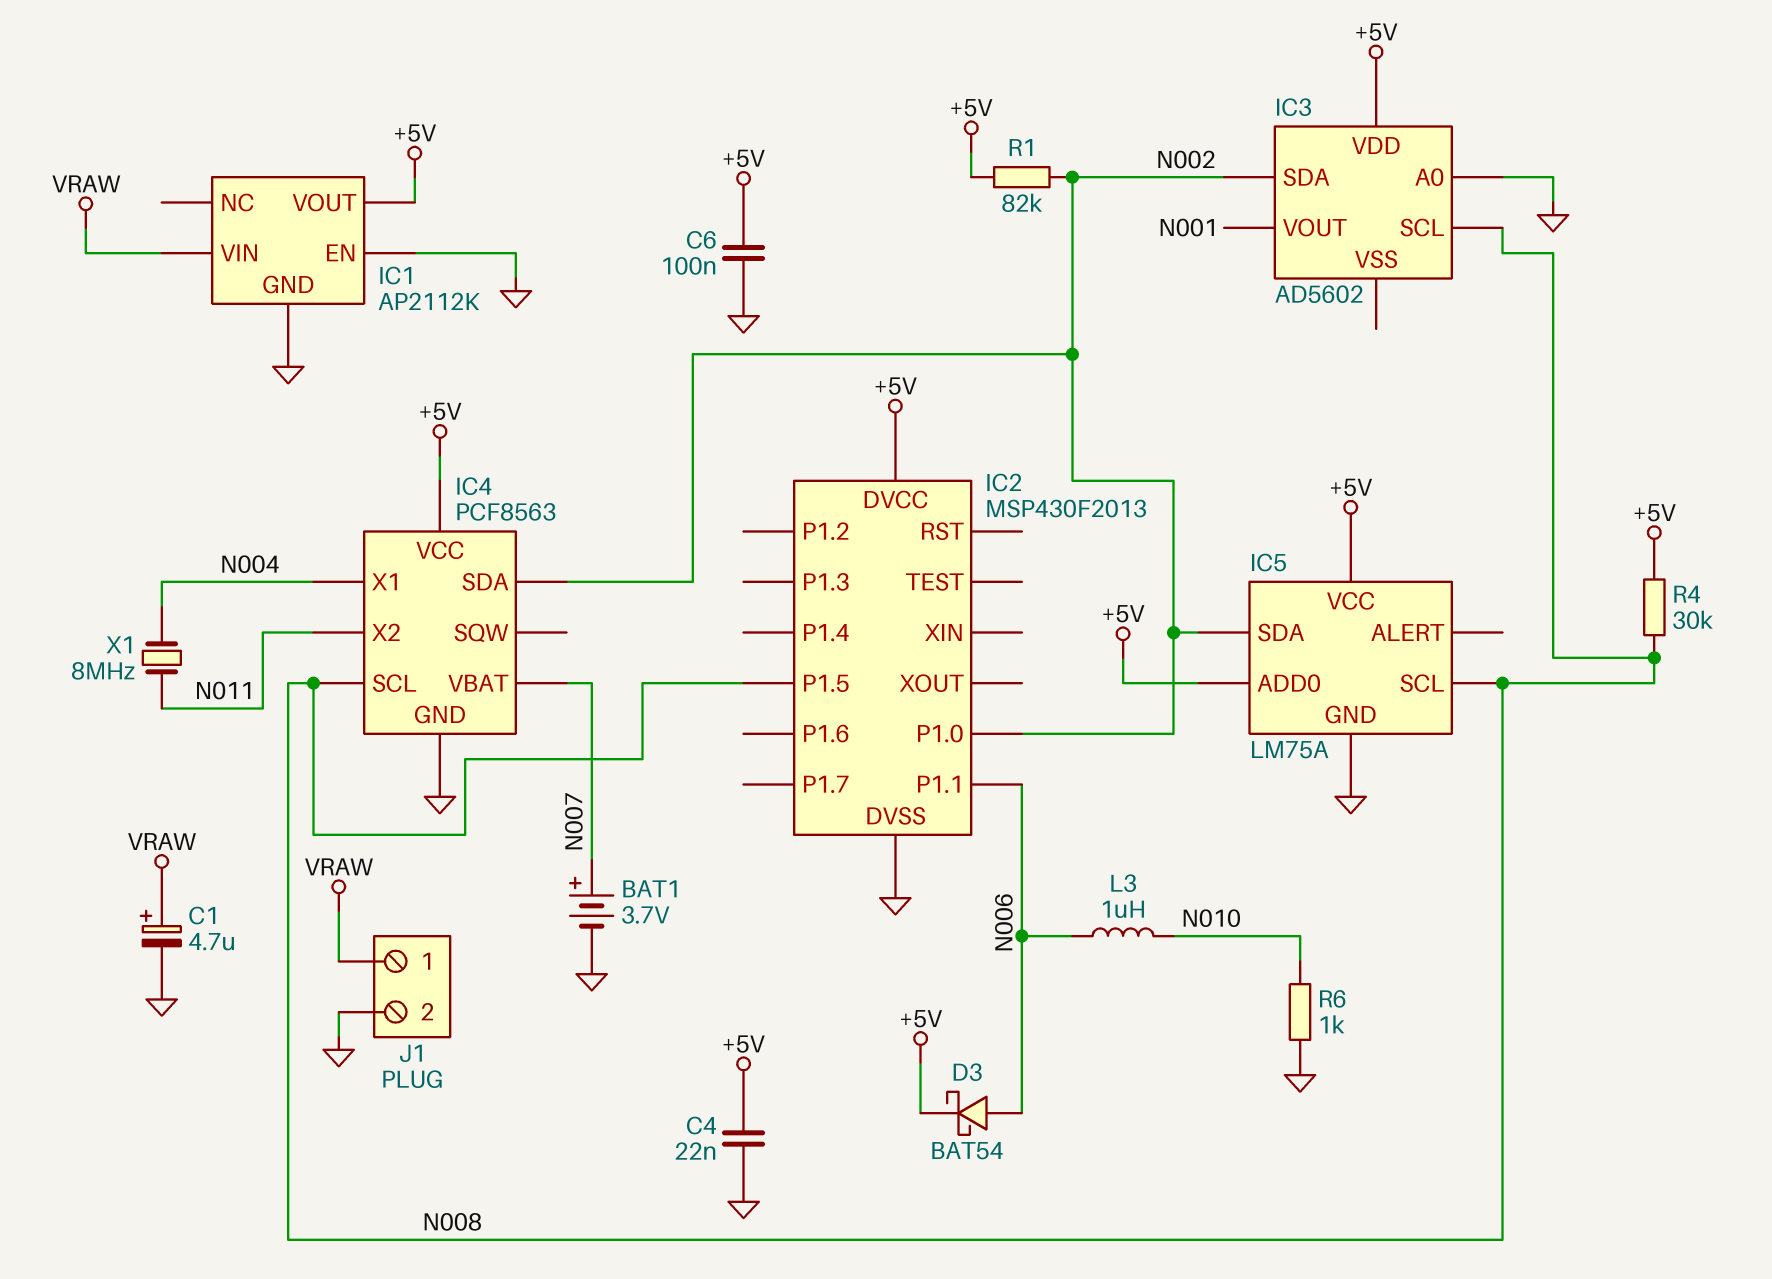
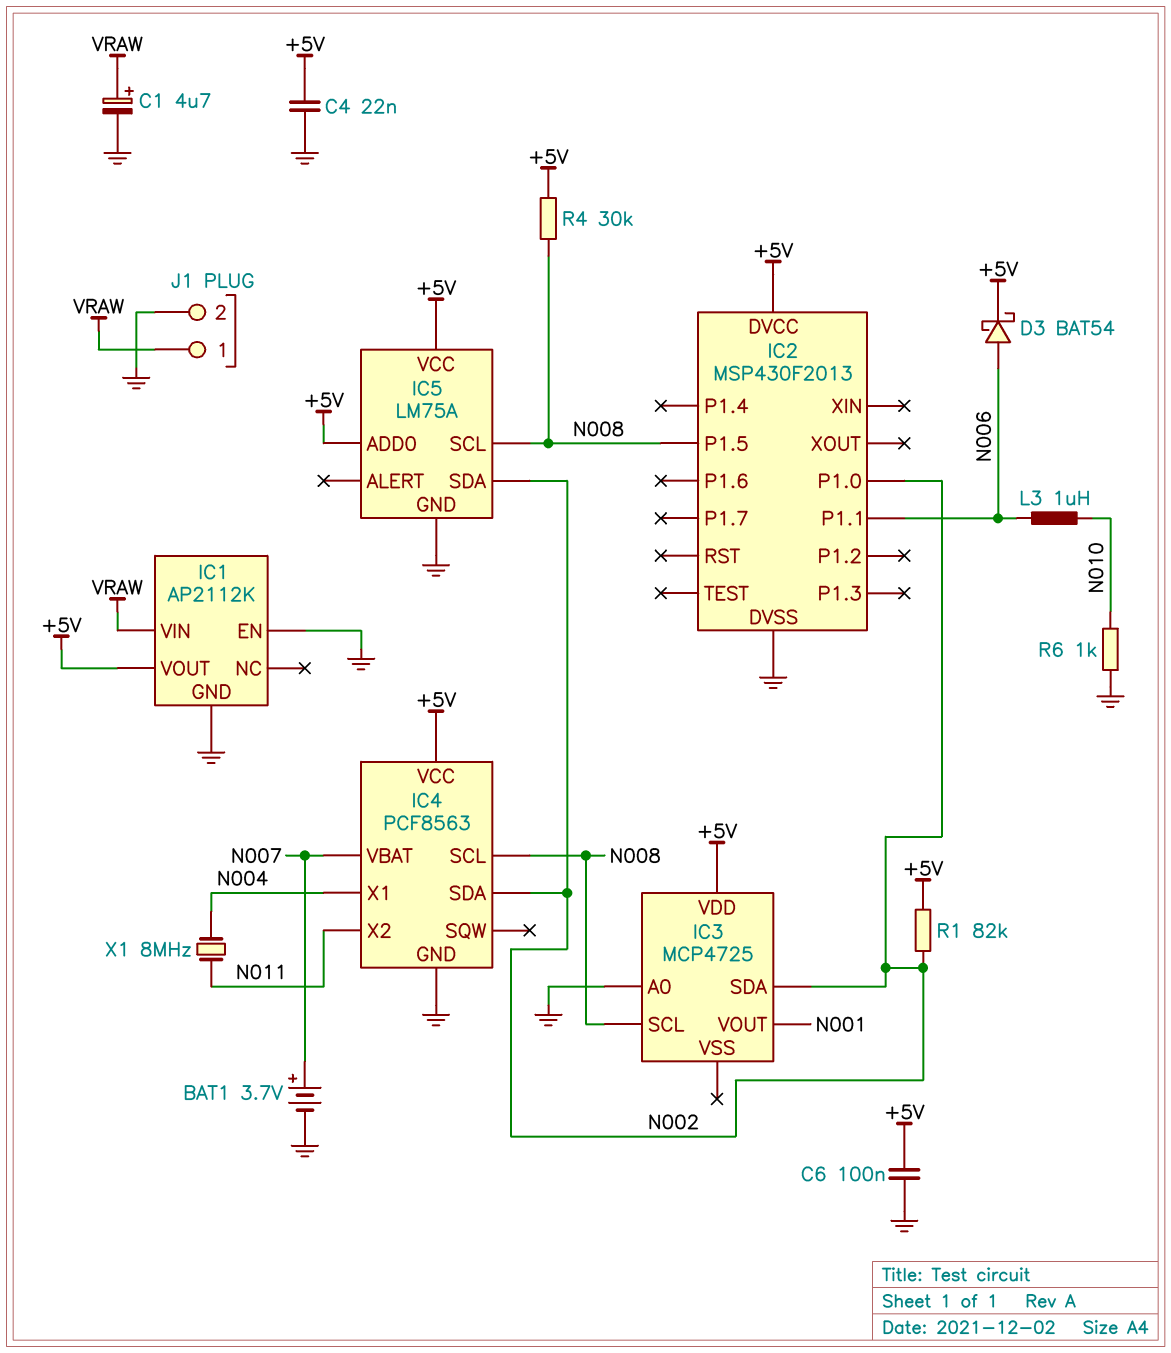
IC3: AD5602 -> MCP4725

